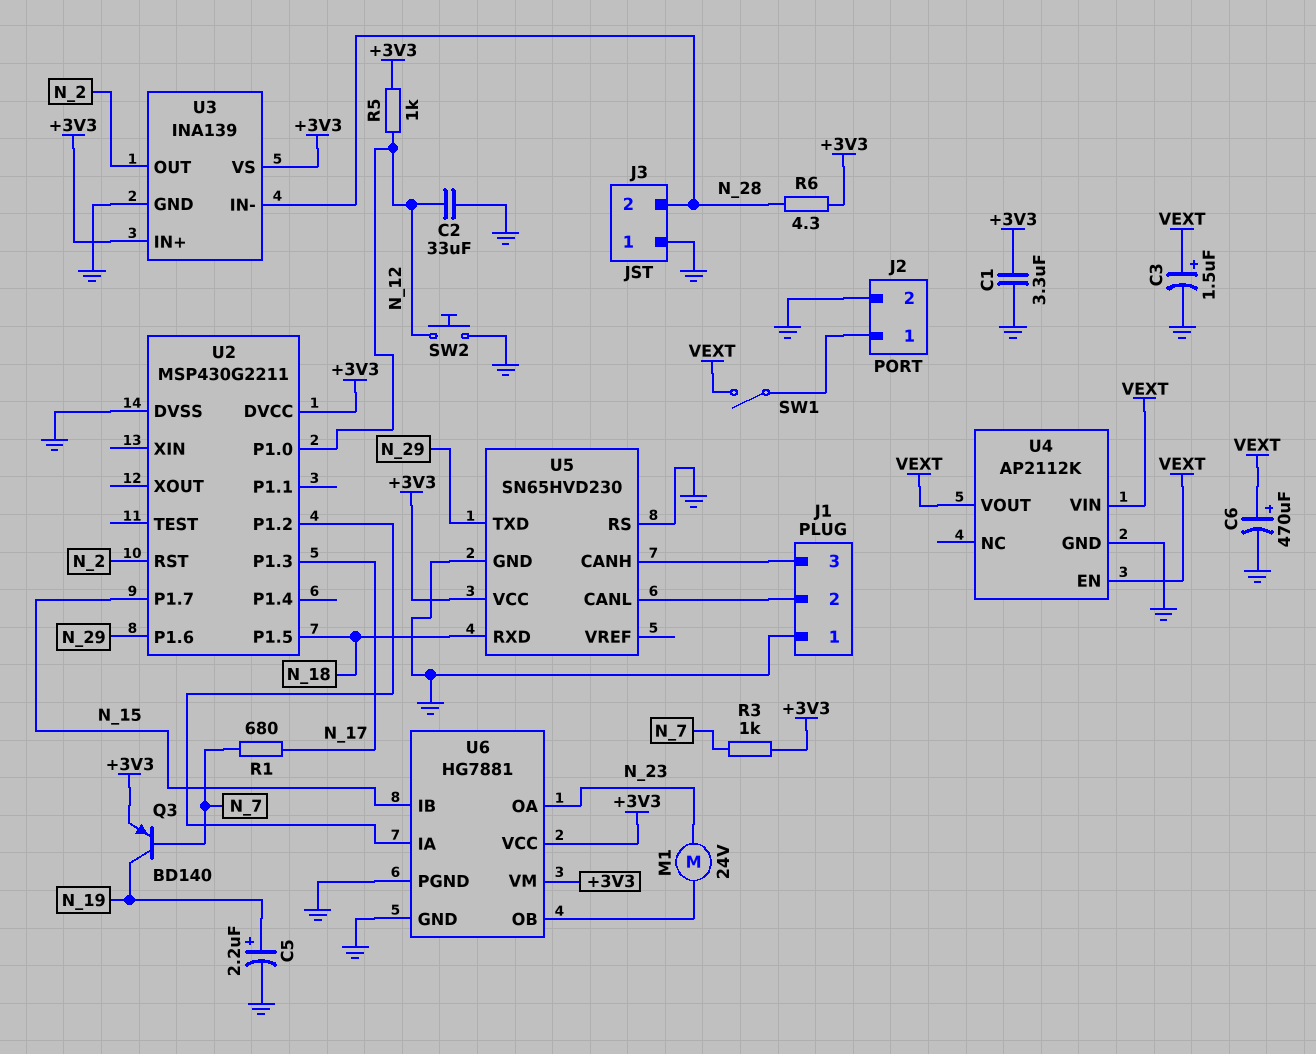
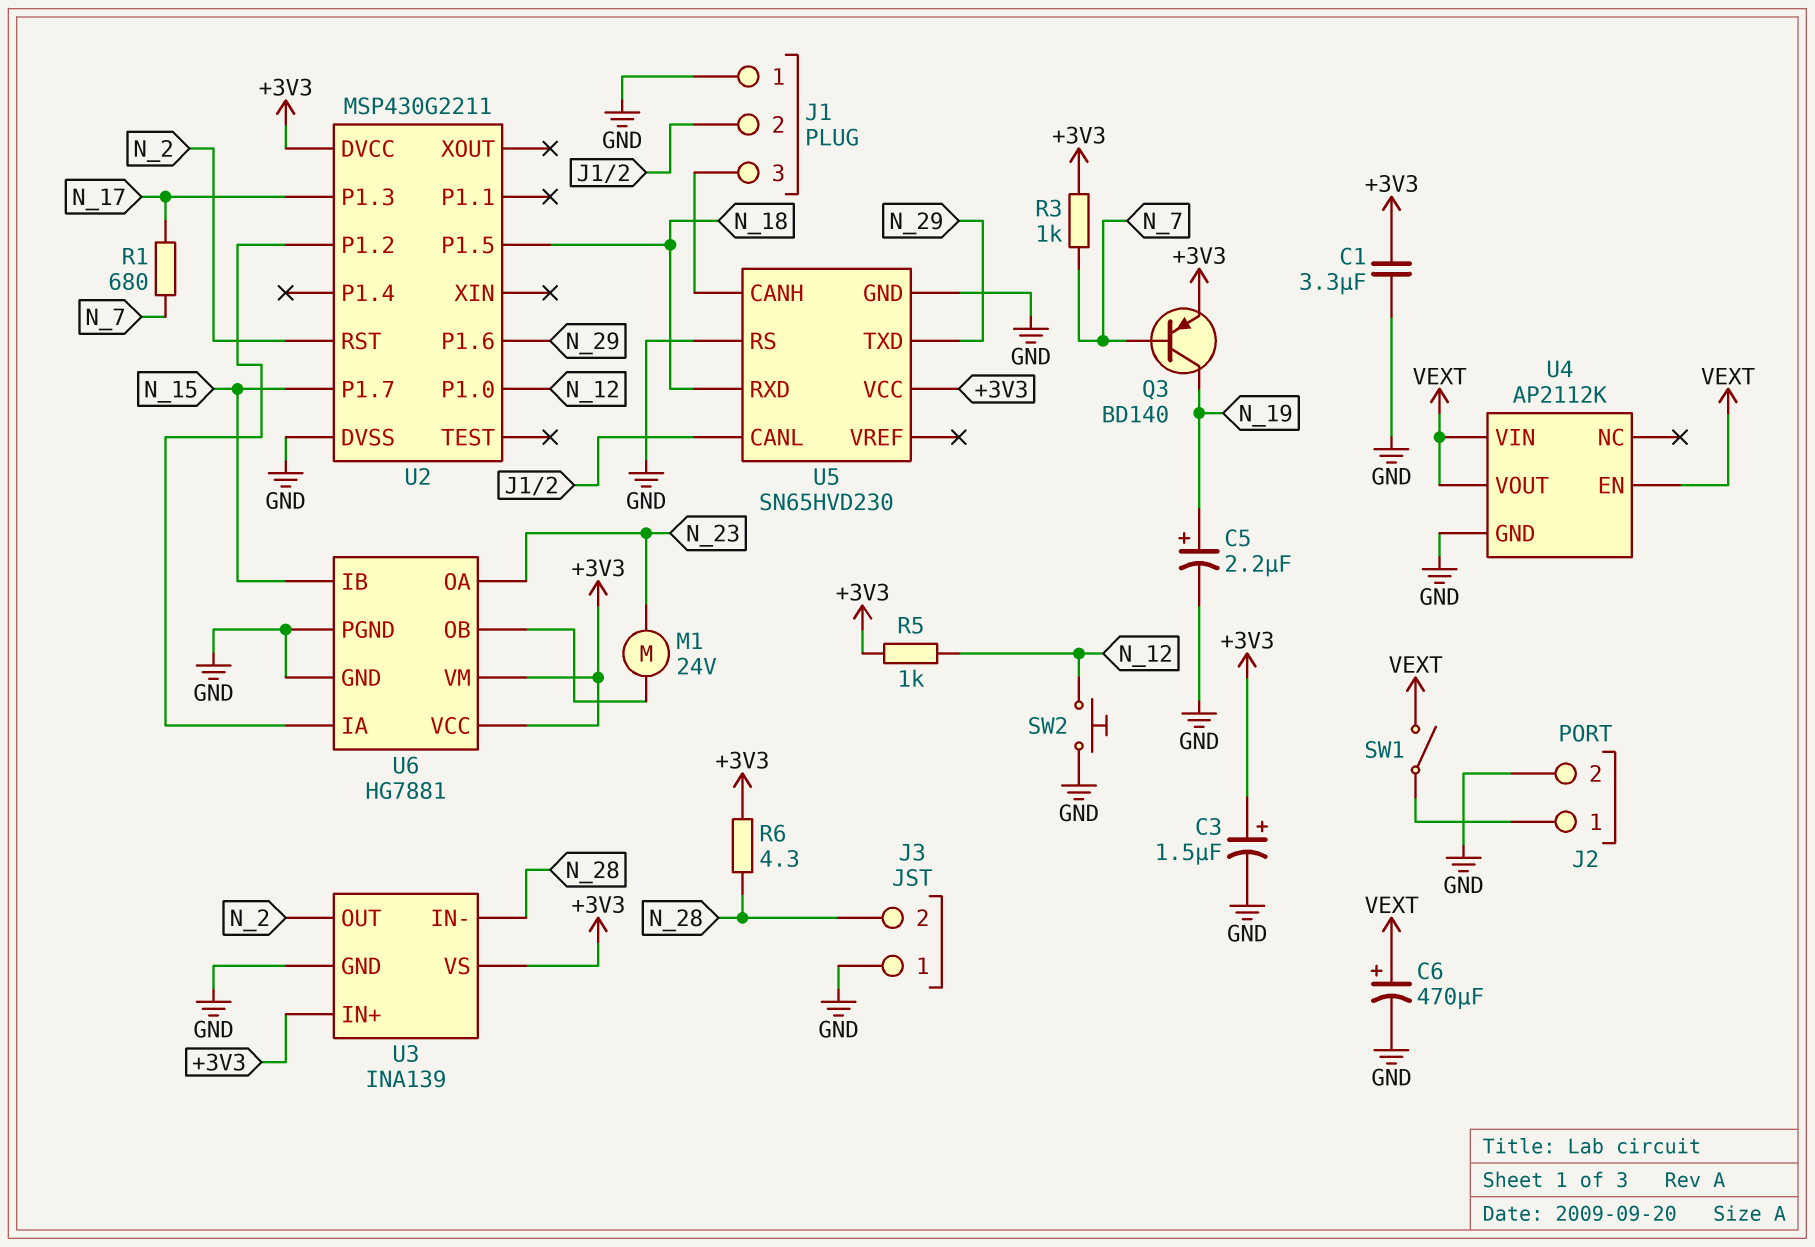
C2: 33uF (GND, N_12) -> none
C3: 1.5uF (plus VEXT, minus GND) -> 1.5uF (plus +3V3, minus GND)

